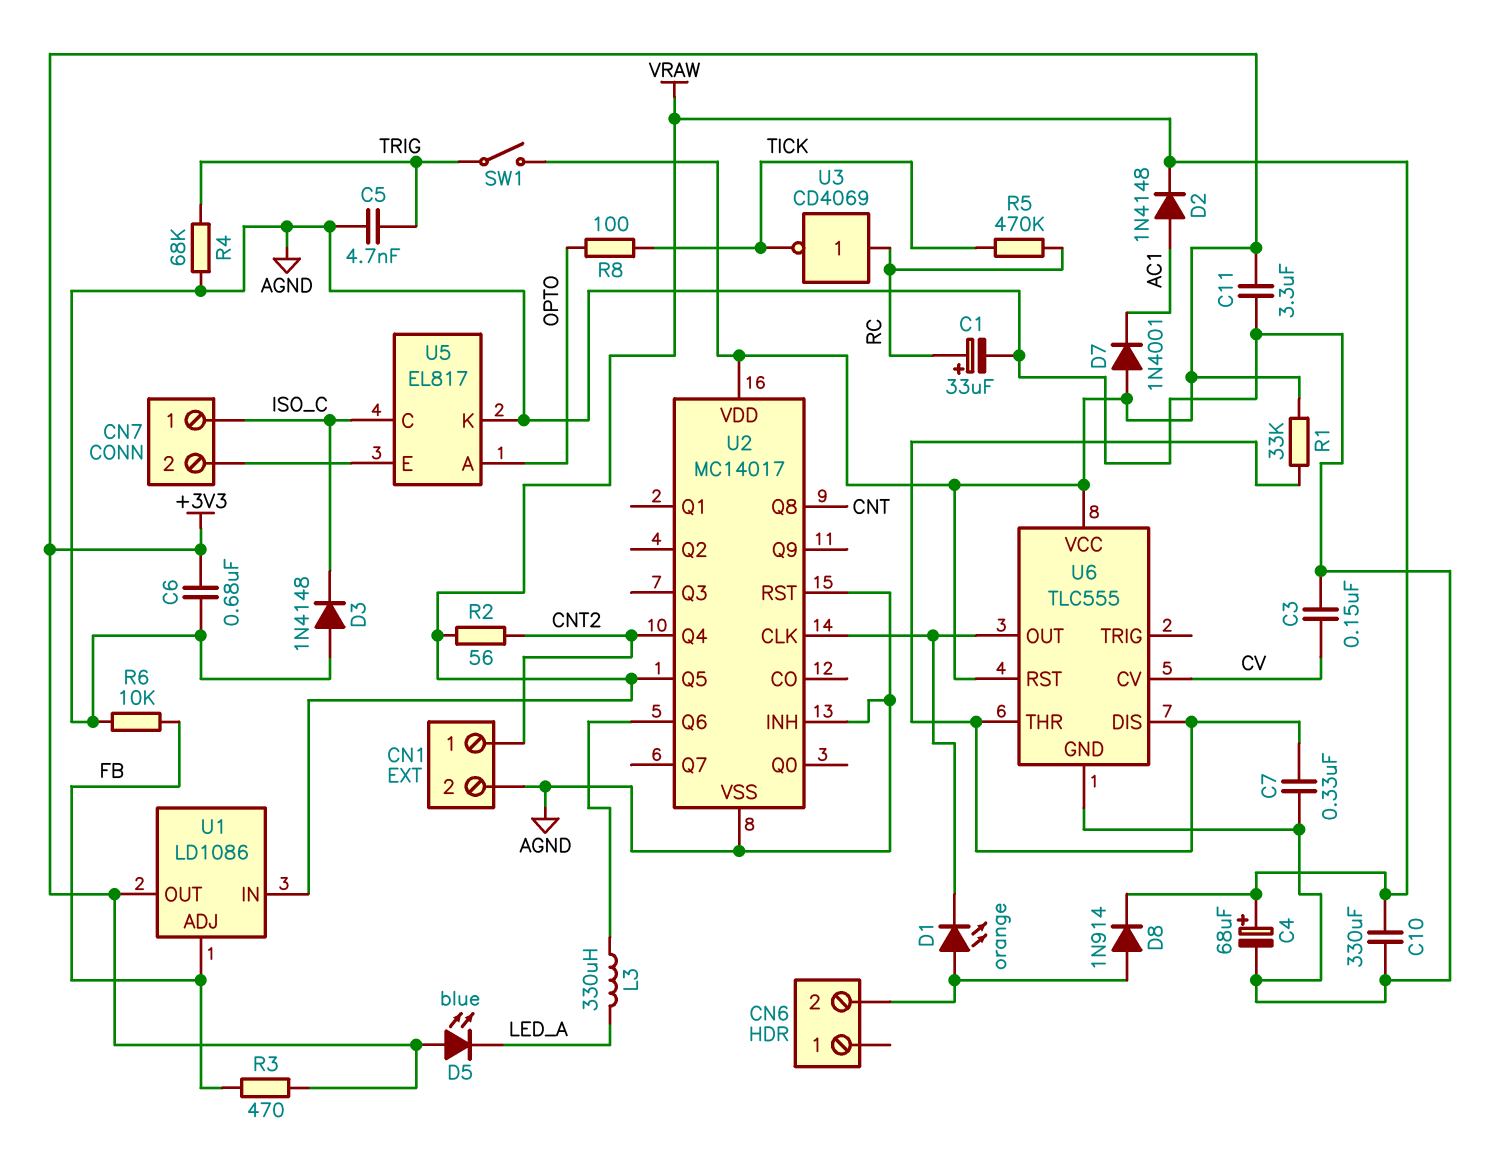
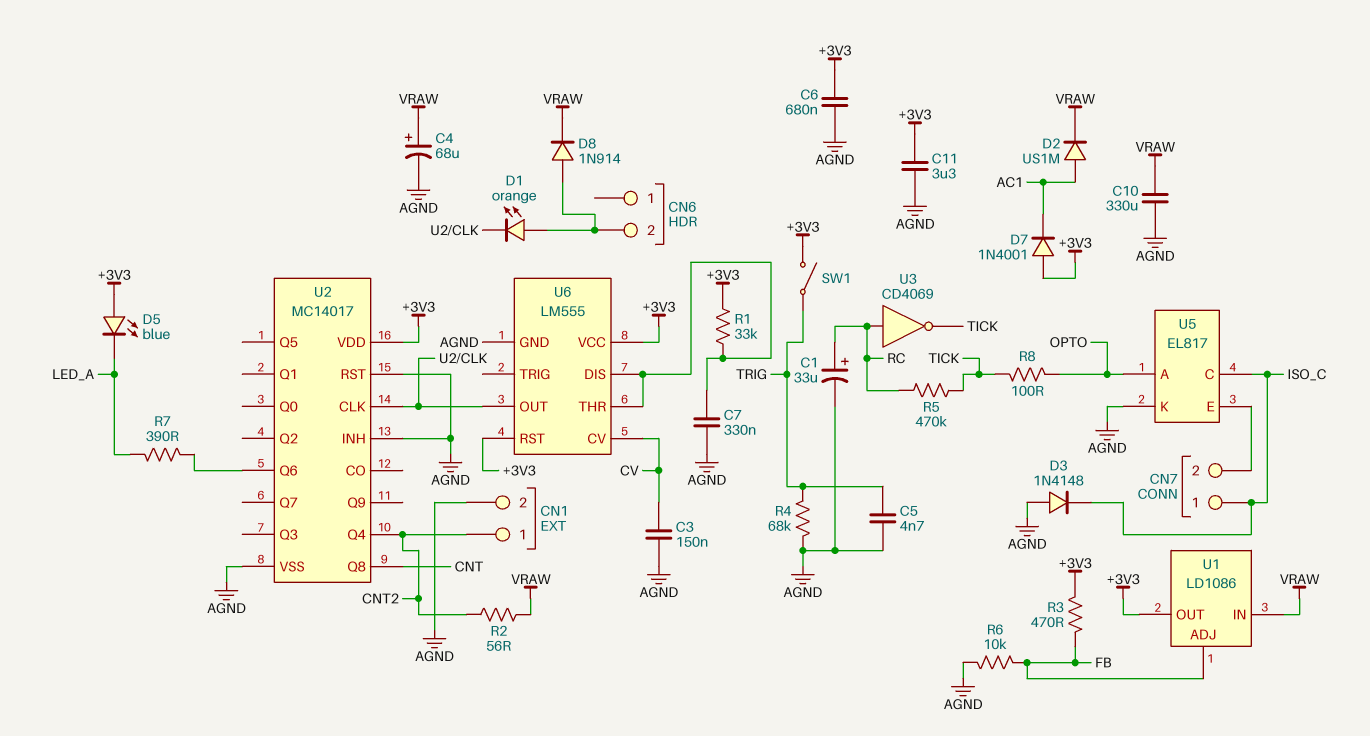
D2: diode 1N4148 (A AC1, K VRAW) -> diode US1M (A AC1, K VRAW)
L3: 330uH (LED_A, U2/Q6) -> none
R7: none -> 390 (LED_A, U2/Q6)
U2 pin Q5: VRAW -> none
U6: TLC555 -> LM555

